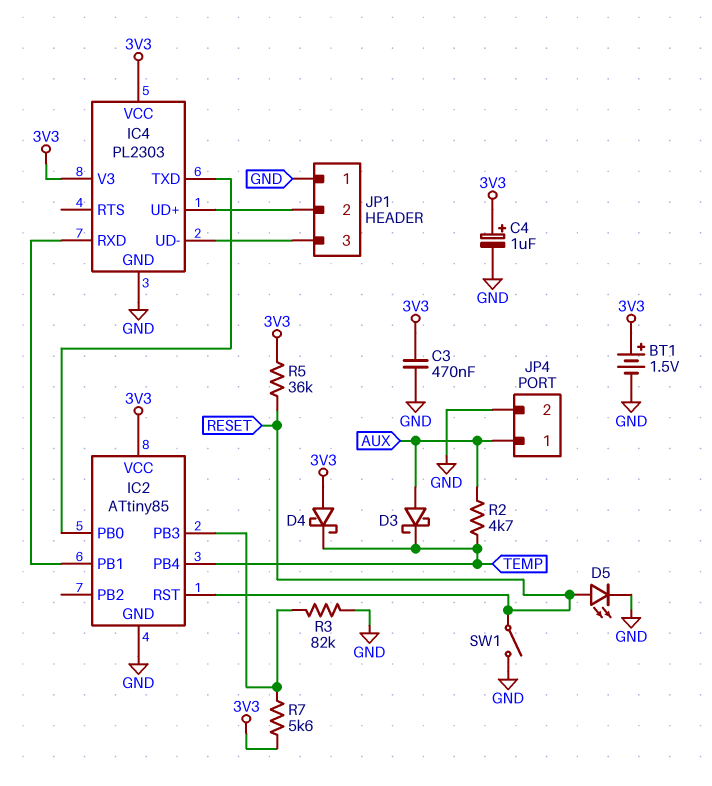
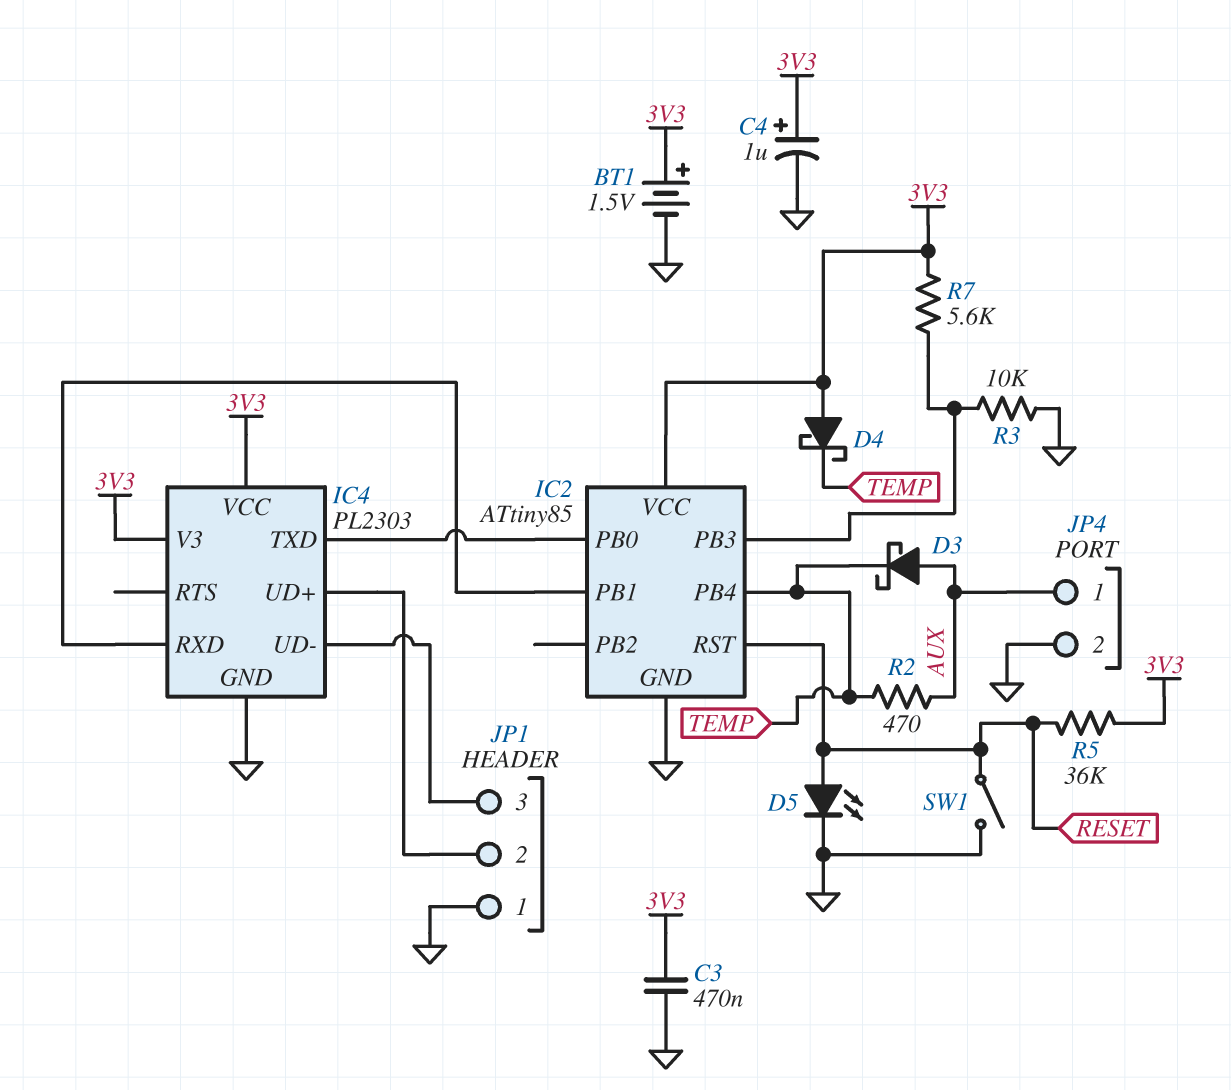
R2: 4.7k (AUX, TEMP) -> 470 (AUX, TEMP)
R3: 82k (GND, IC2/PB3) -> 10k (GND, IC2/PB3)

